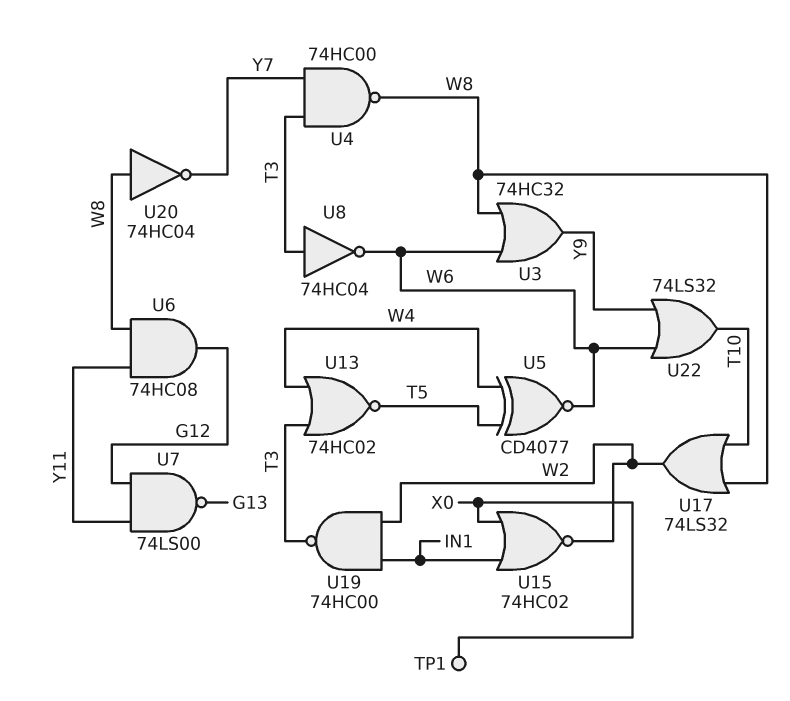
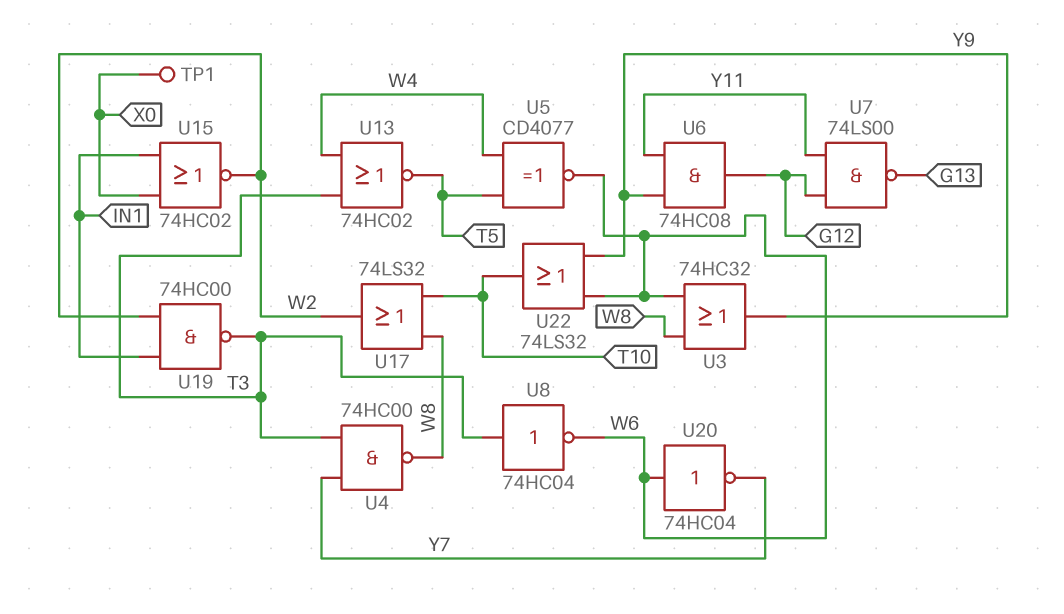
U6: AND 74HC08 (in W8, in Y11, out G12) -> AND 74HC08 (in Y9, in Y11, out G12)
U20: NOT 74HC04 (in W8, out Y7) -> NOT 74HC04 (in W6, out Y7)

